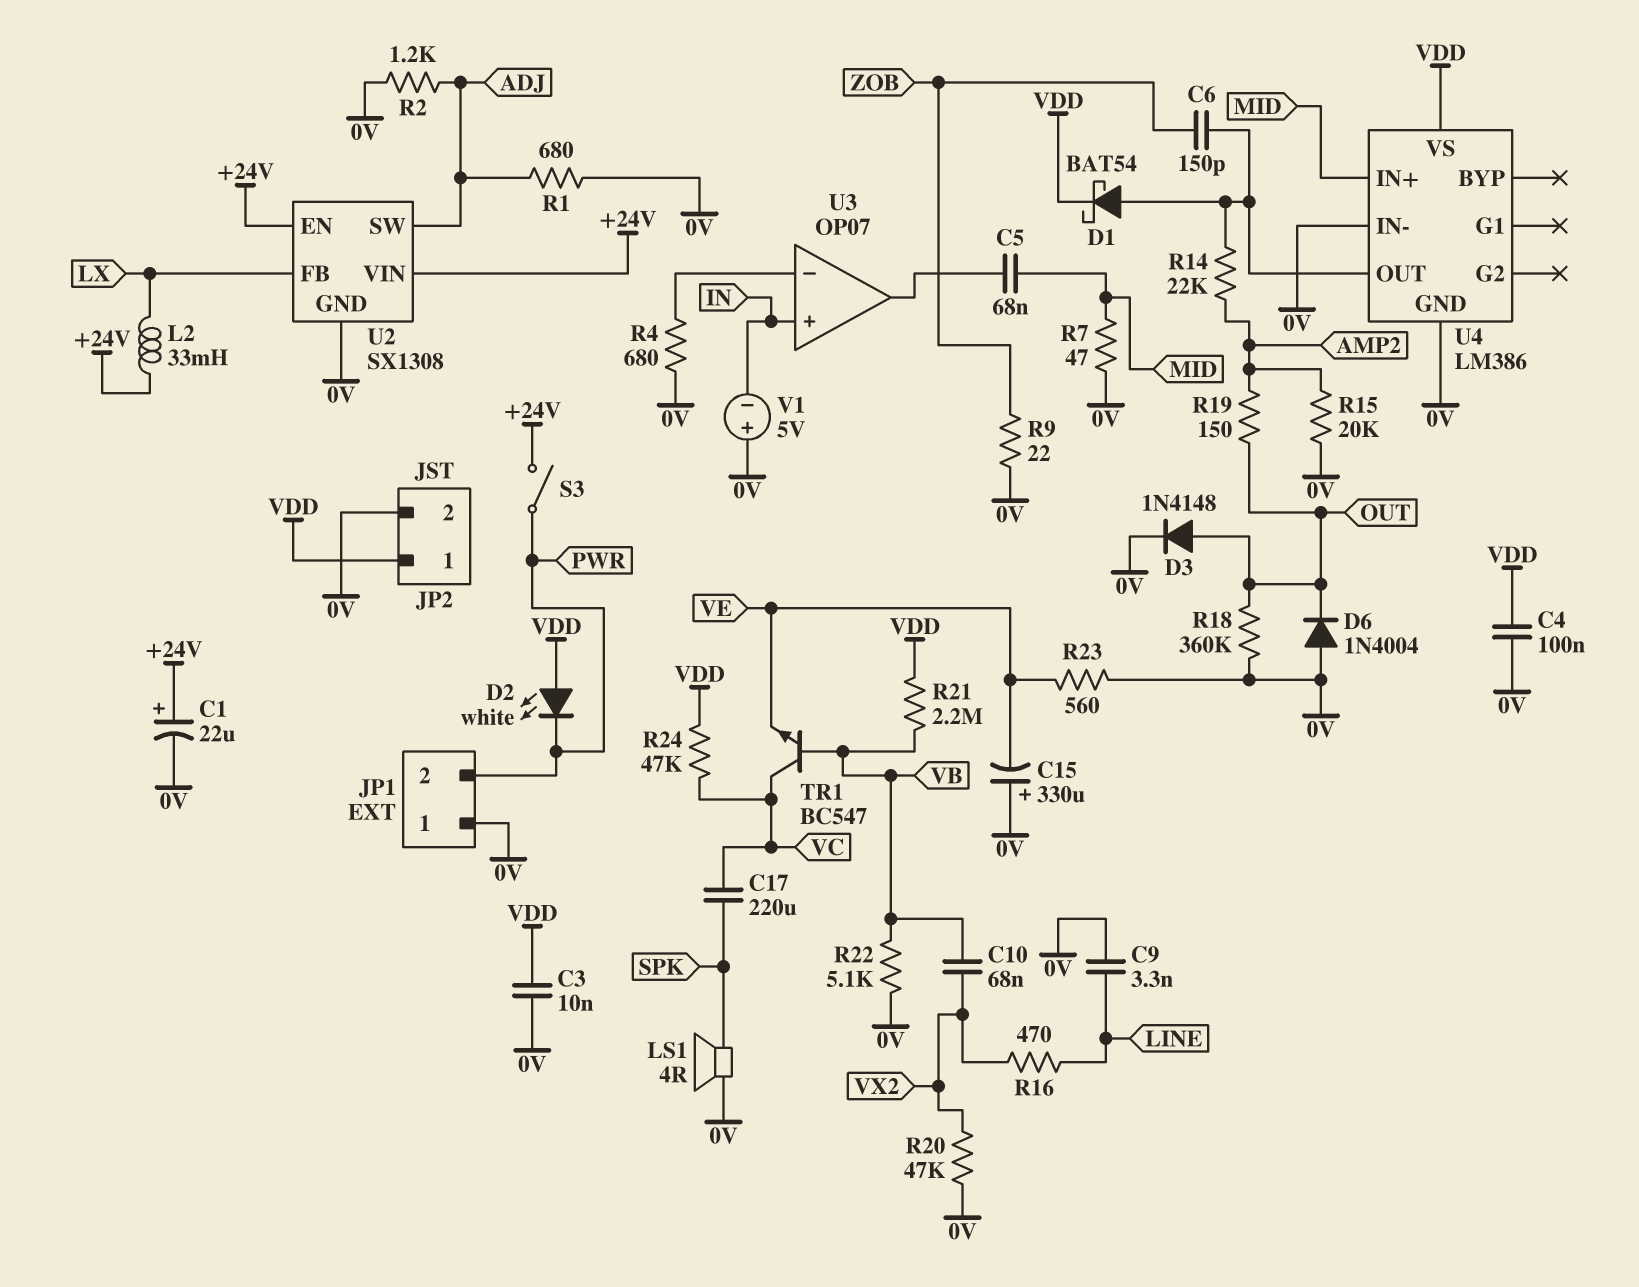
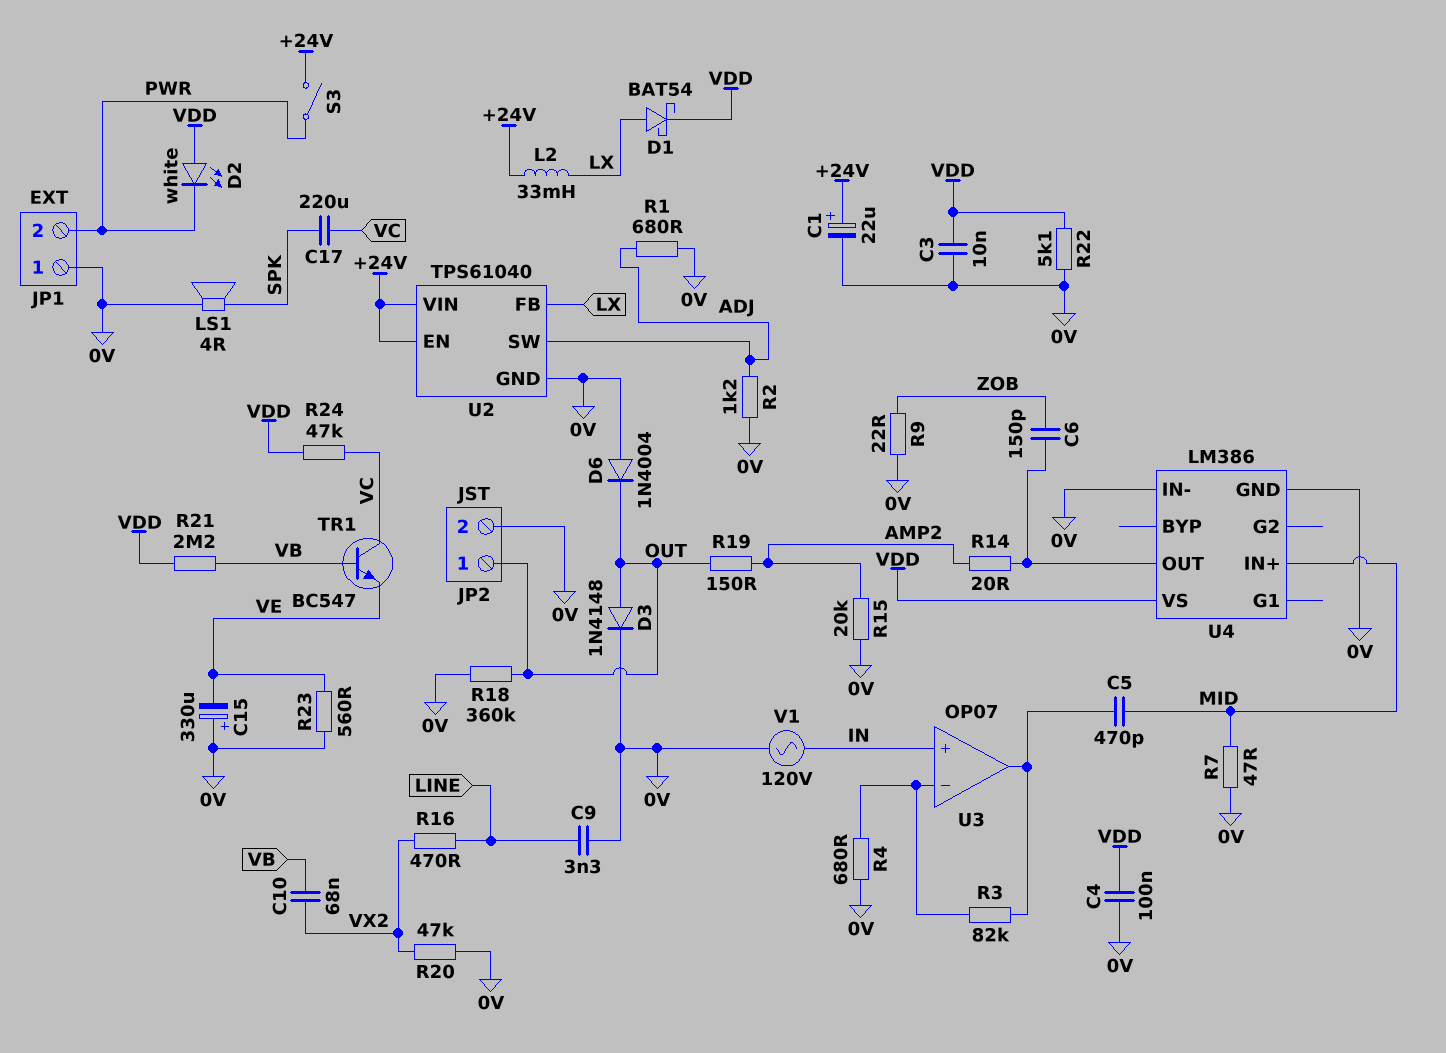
C5: 68nF (MID, U3/out) -> 470pF (MID, U3/out)
D1: schottky BAT54 (A U4/OUT, K VDD) -> schottky BAT54 (A LX, K VDD)
JP2 pin 1: VDD -> OUT
R3: none -> 82k (U3/in-, U3/out)
R14: 22k (AMP2, U4/OUT) -> 20 (AMP2, U4/OUT)
R22: 5.1k (0V, VB) -> 5.1k (0V, VDD)
U2: SX1308 -> TPS61040
V1: 5V (plus 0V, minus IN) -> AC 120V (0V, IN)

